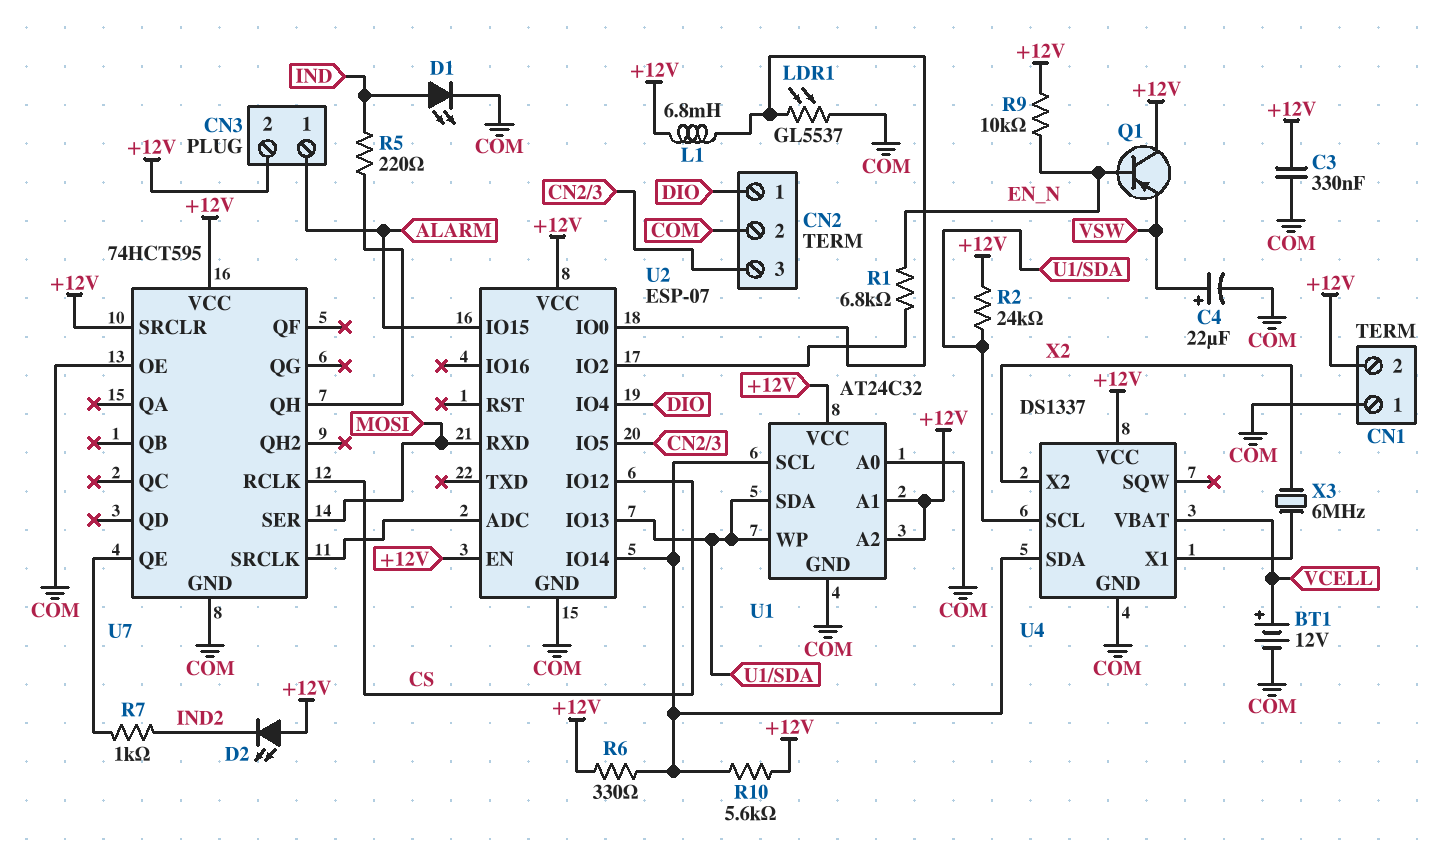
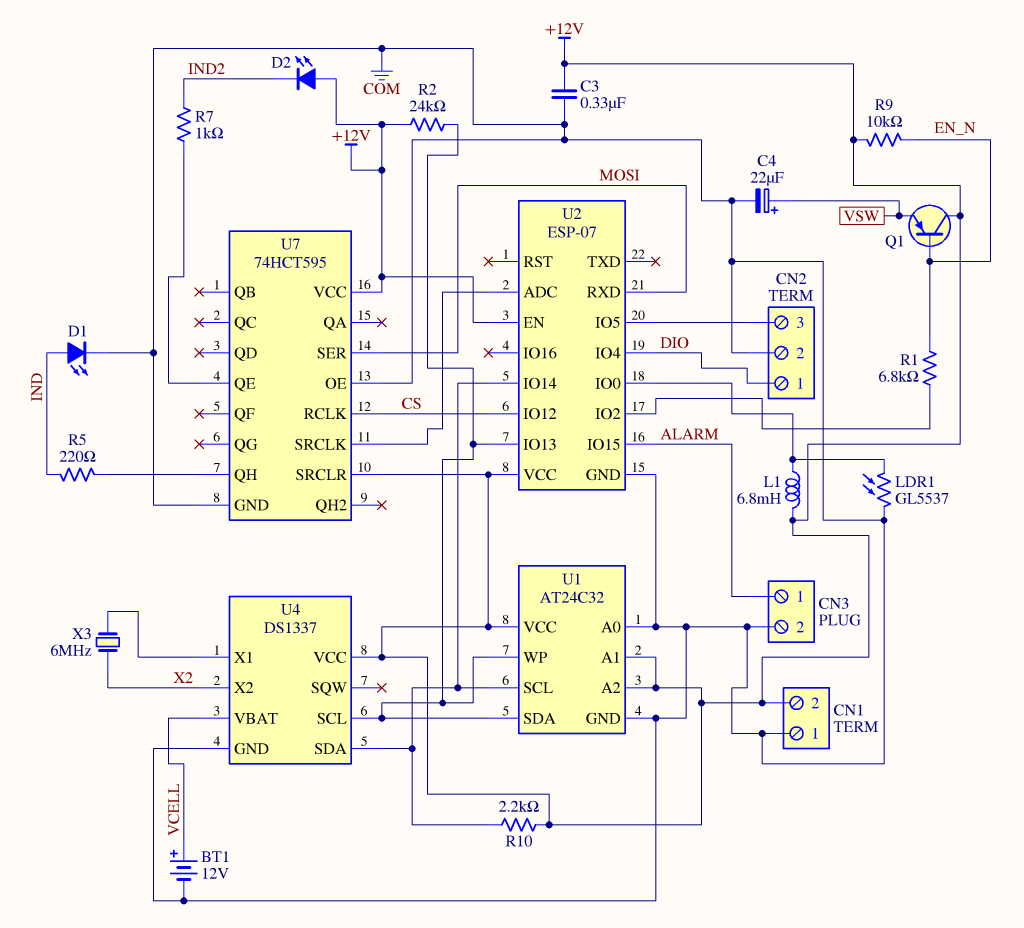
CN3 pin 2: +12V -> COM
R6: 330 (+12V, U1/SCL) -> none
R10: 5.6k (+12V, U1/SCL) -> 2.2k (+12V, U1/SCL)

